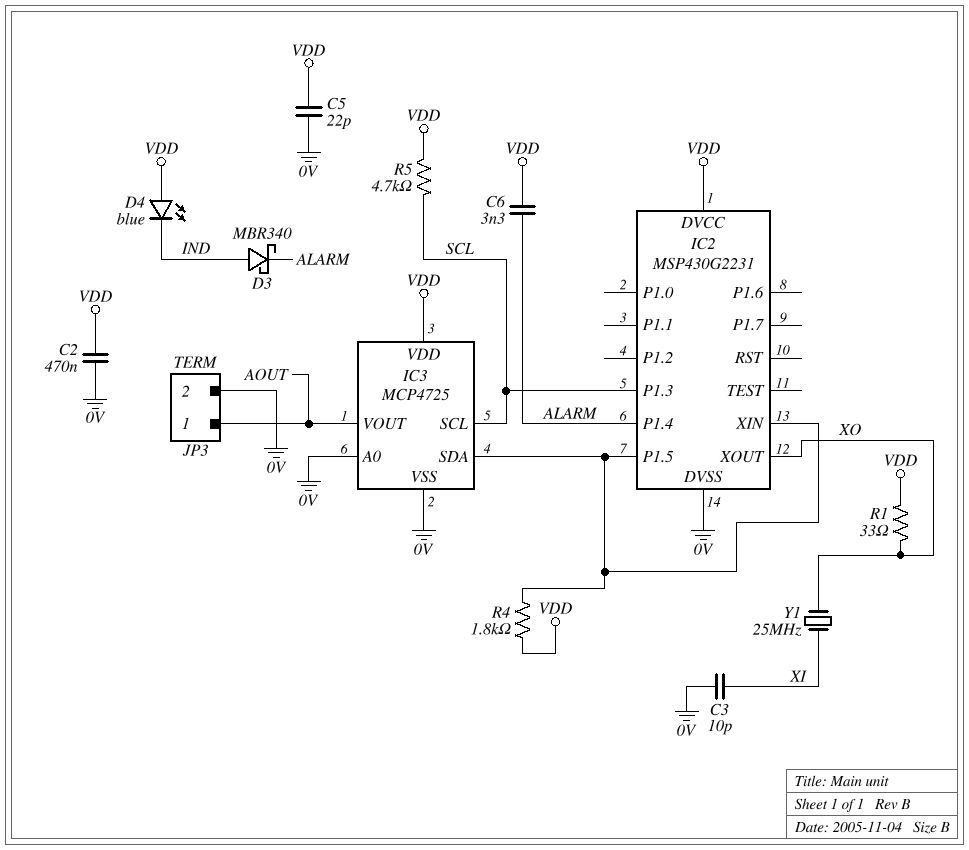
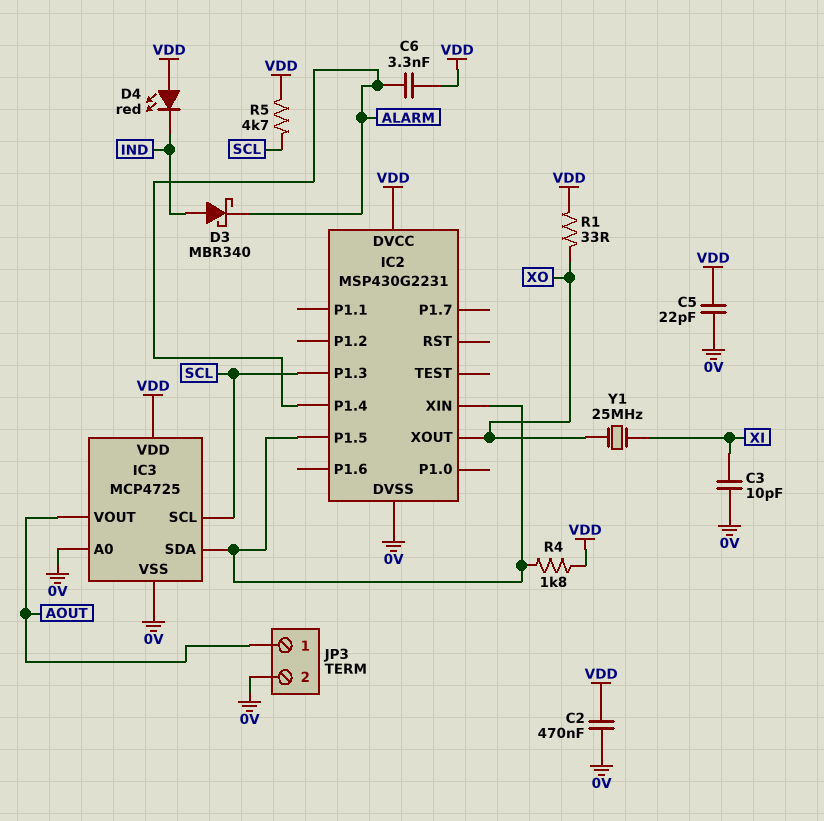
D4: LED blue (A VDD, K IND) -> LED red (A VDD, K IND)

